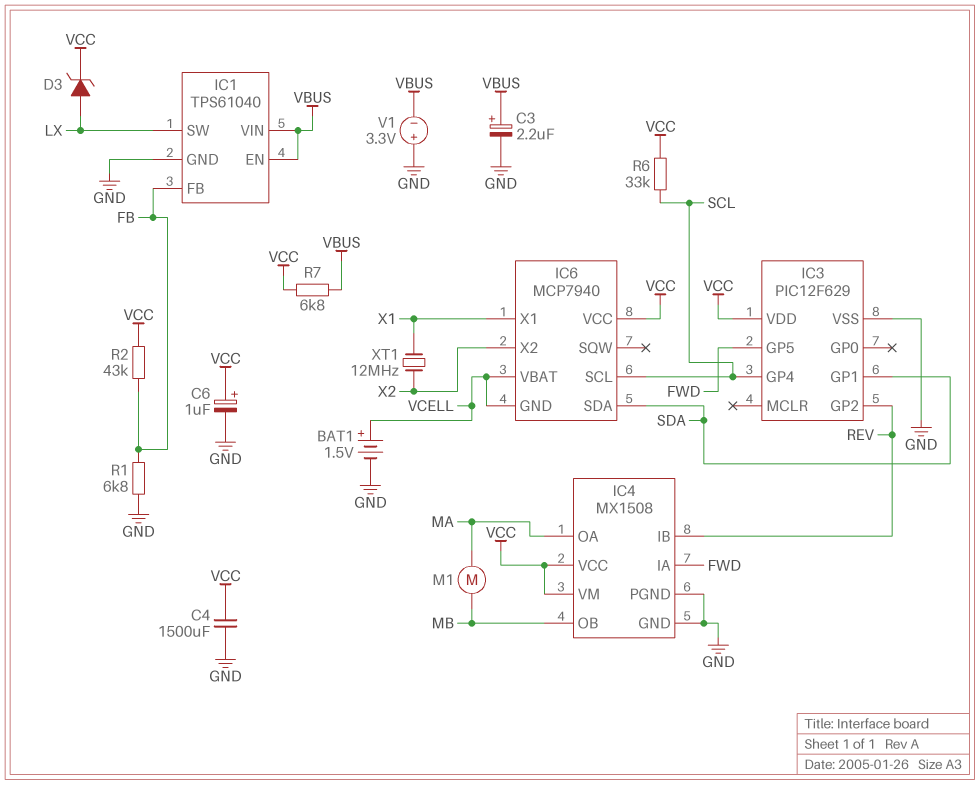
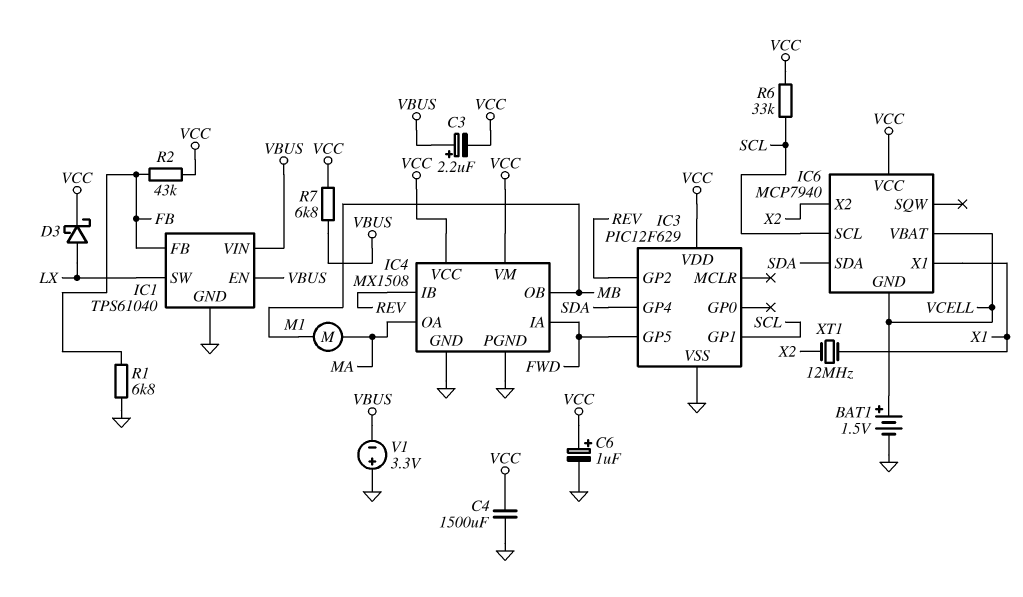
C3: 2.2uF (plus VBUS, minus GND) -> 2.2uF (plus VBUS, minus VCC)
D3: zener (A LX, K VCC) -> schottky (A LX, K VCC)
IC3 pin GP1: SDA -> SCL
IC3 pin GP4: SCL -> SDA

